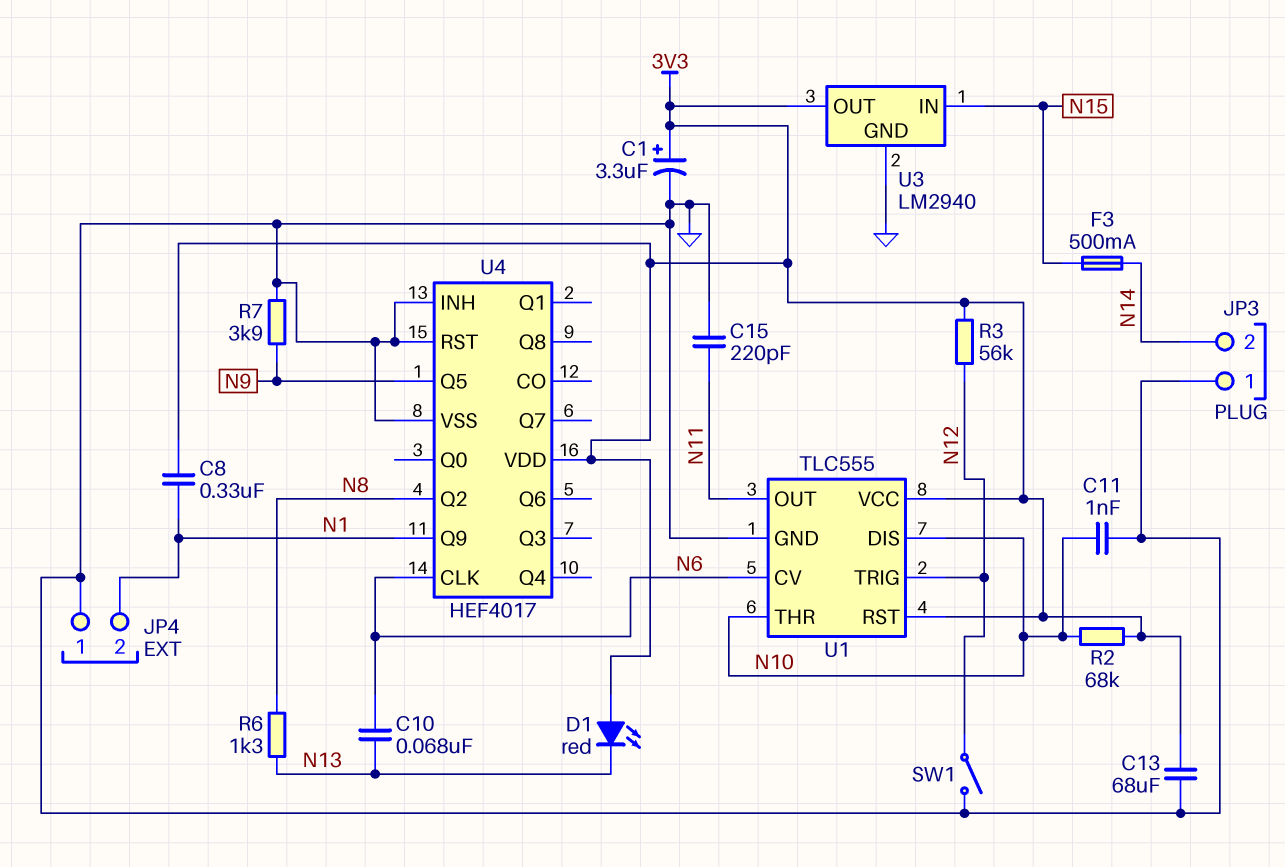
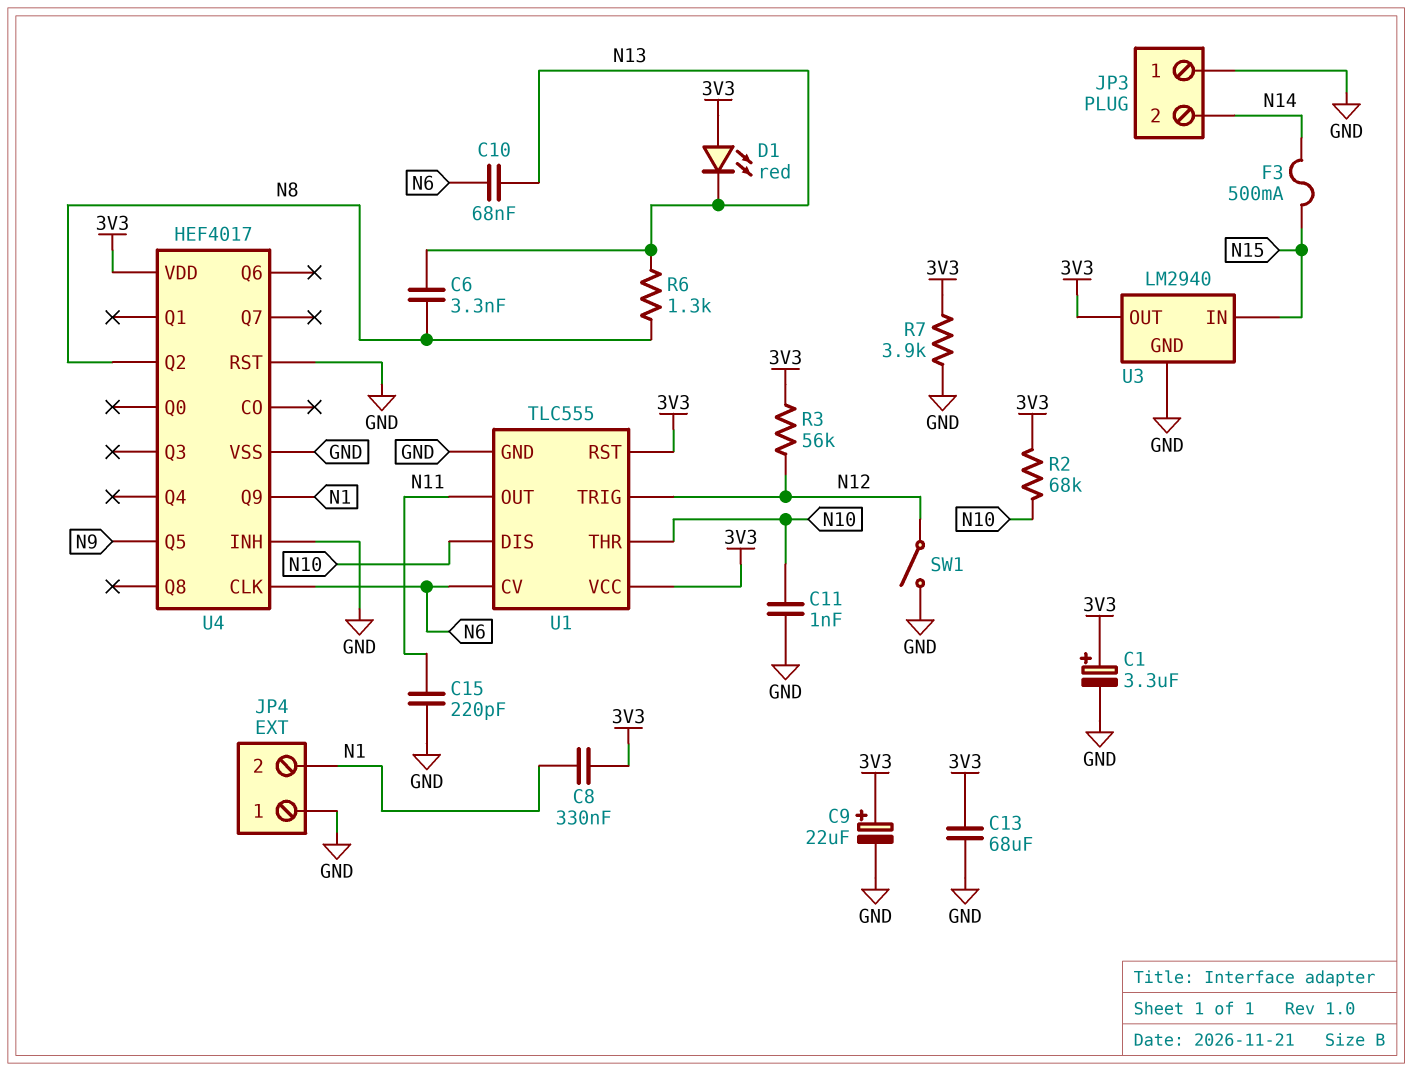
C6: none -> 3.3nF (N8, N13)
C9: none -> 22uF (plus 3V3, minus GND)
R7: 3.9k (GND, N9) -> 3.9k (3V3, GND)

